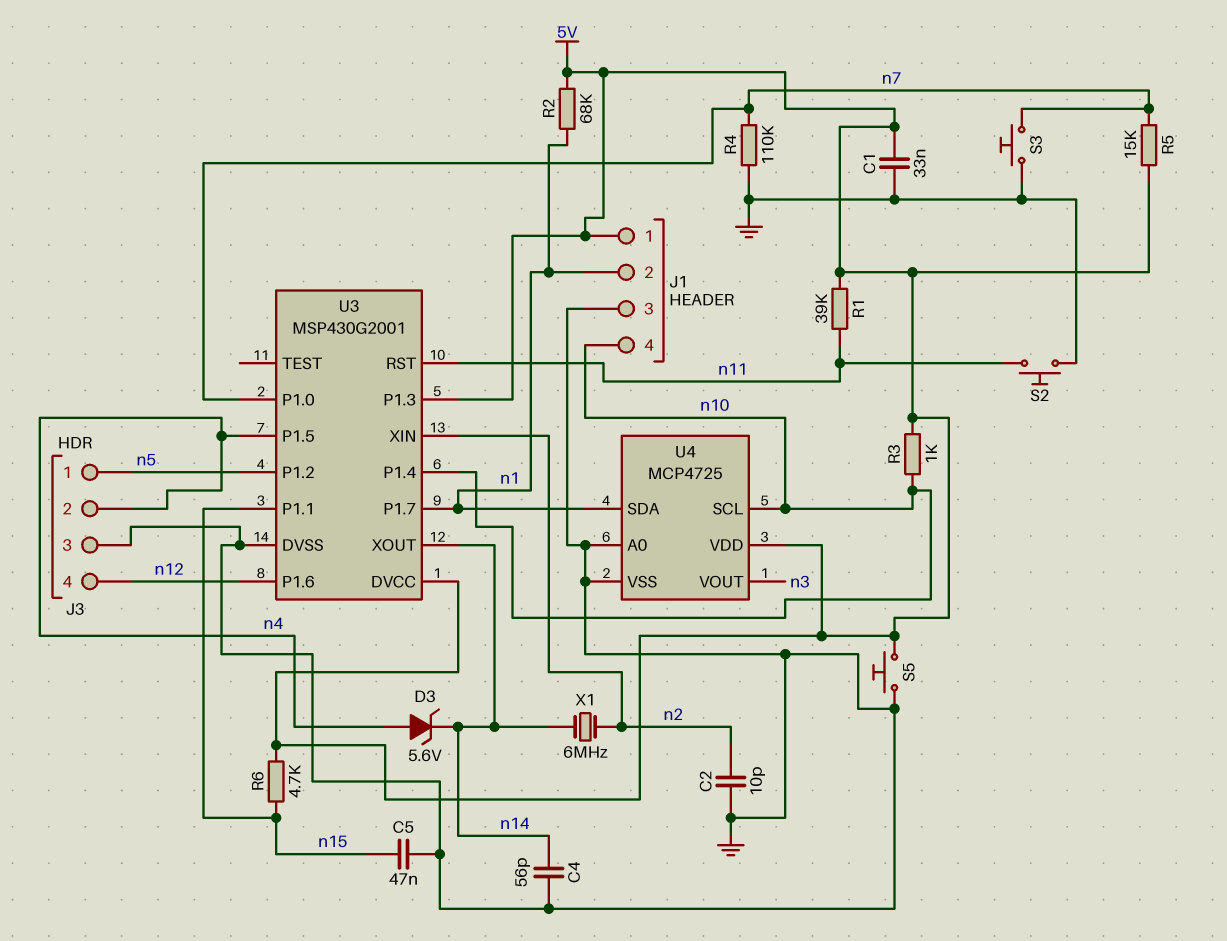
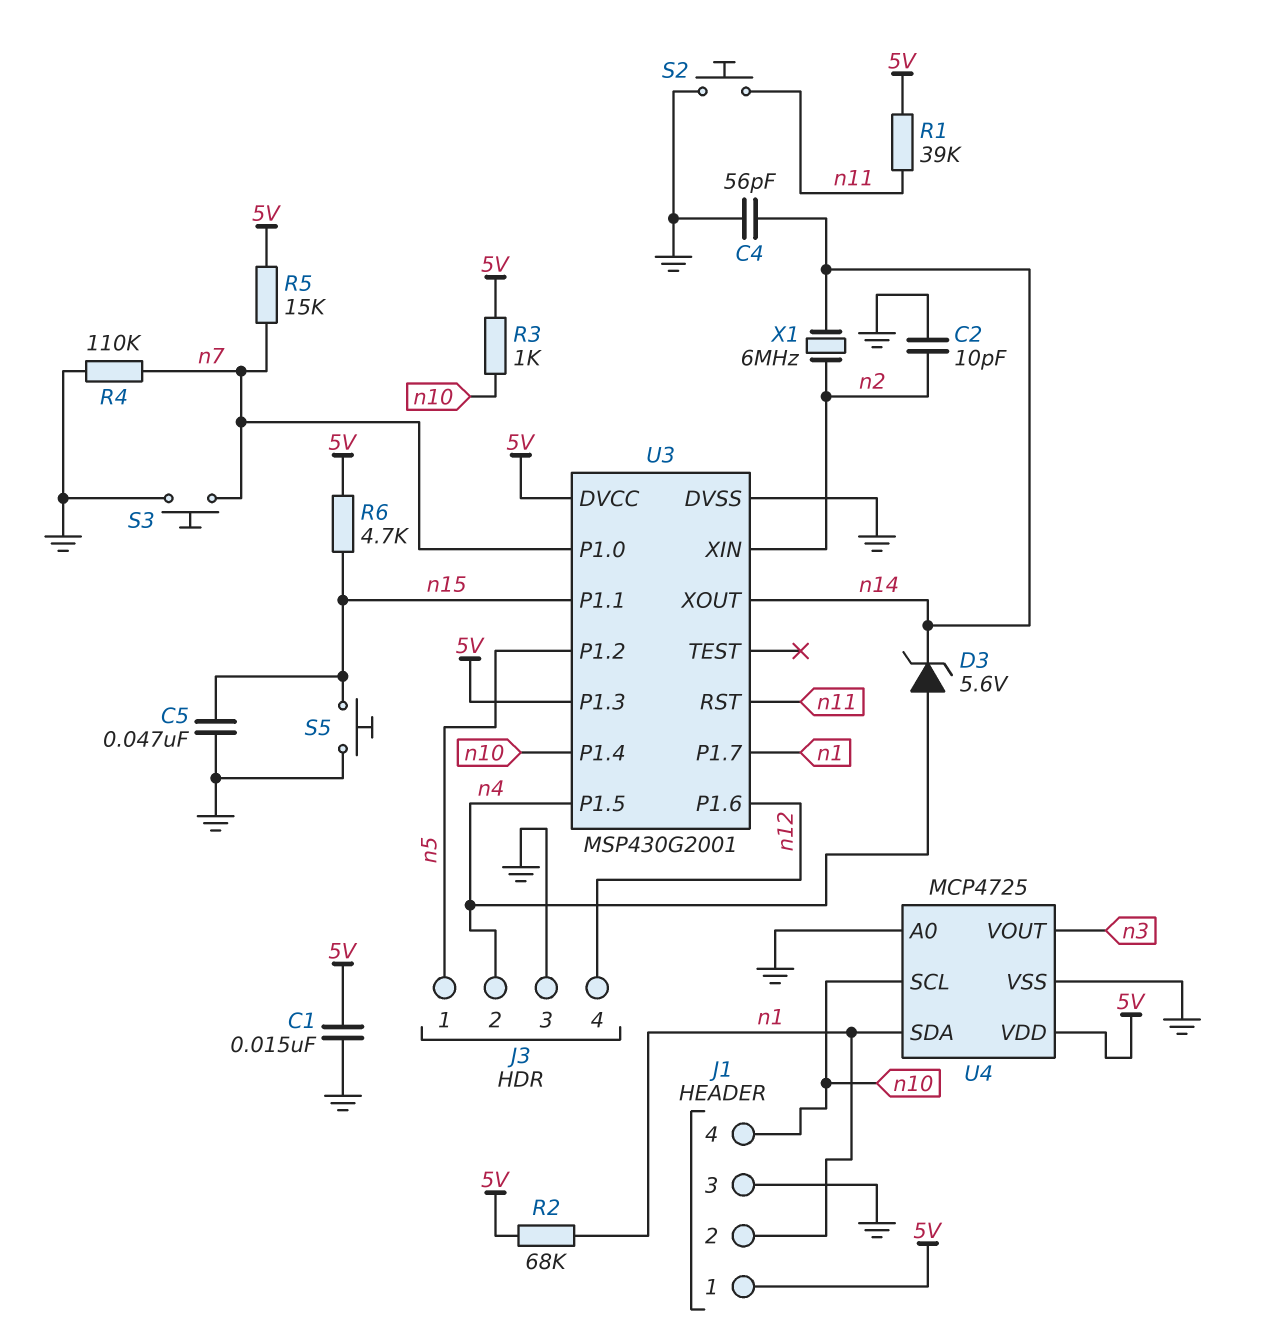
C1: 33nF (5V, GND) -> 15nF (5V, GND)
S5: button (5V, GND) -> button (GND, n15)

